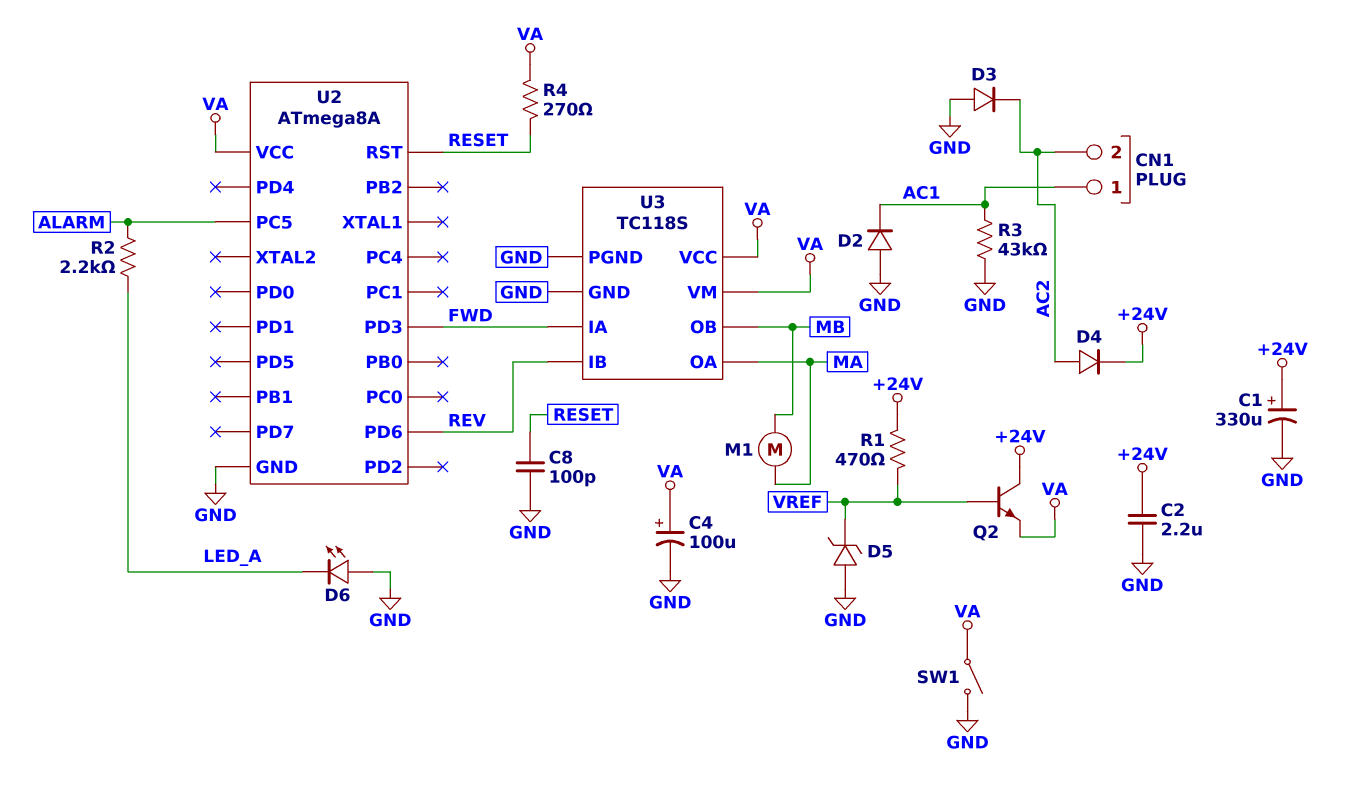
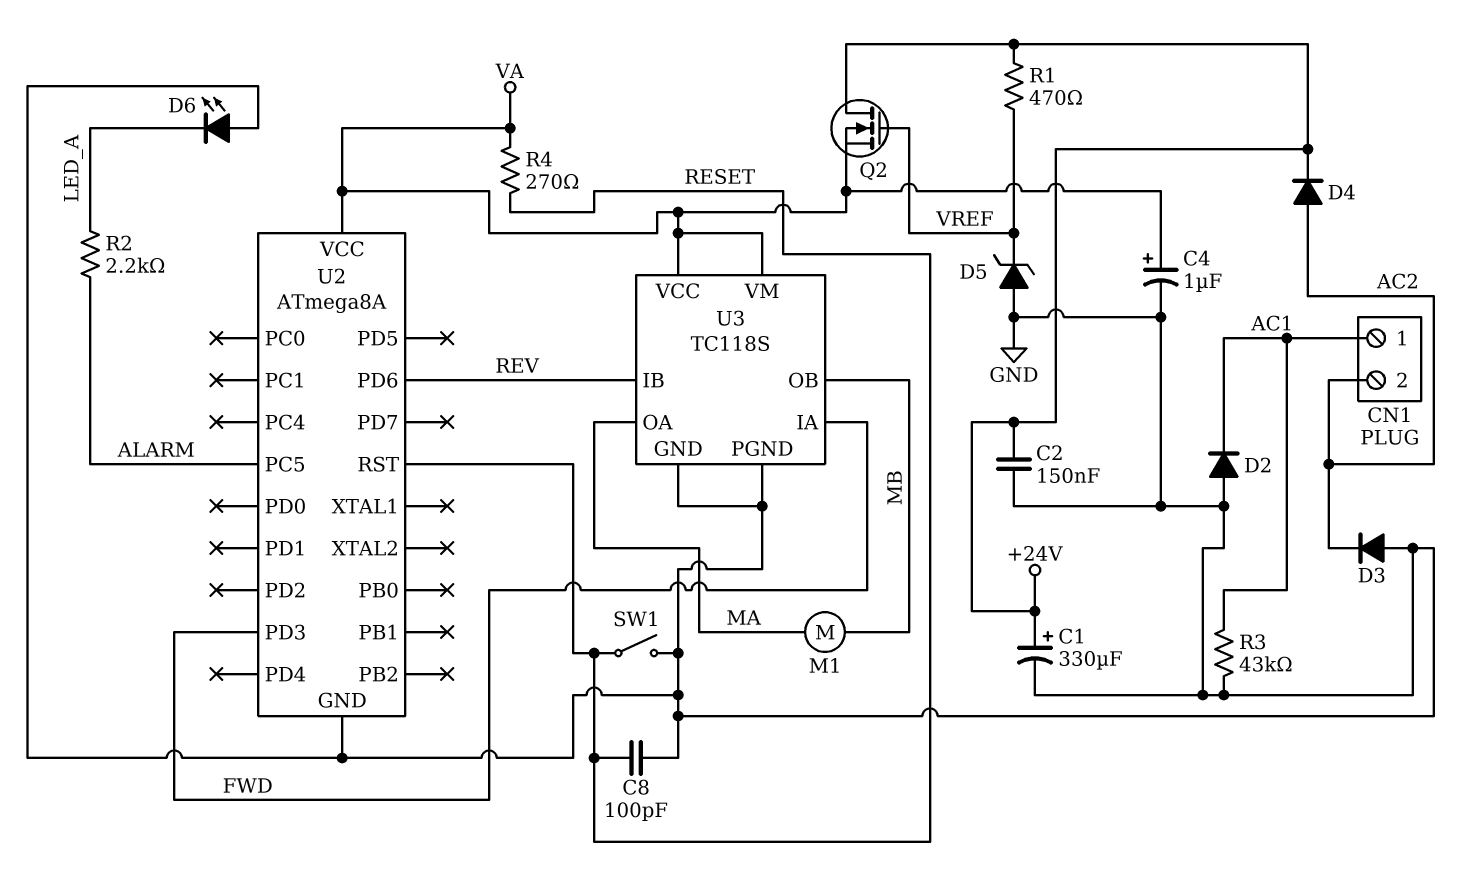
C2: 2.2uF (+24V, GND) -> 150nF (+24V, GND)
C4: 100uF (plus VA, minus GND) -> 1uF (plus VA, minus GND)
Q2: NPN (B VREF, C +24V, E VA) -> NMOS (G VREF, D +24V, S VA)
SW1: switch (GND, VA) -> switch (GND, RESET)

